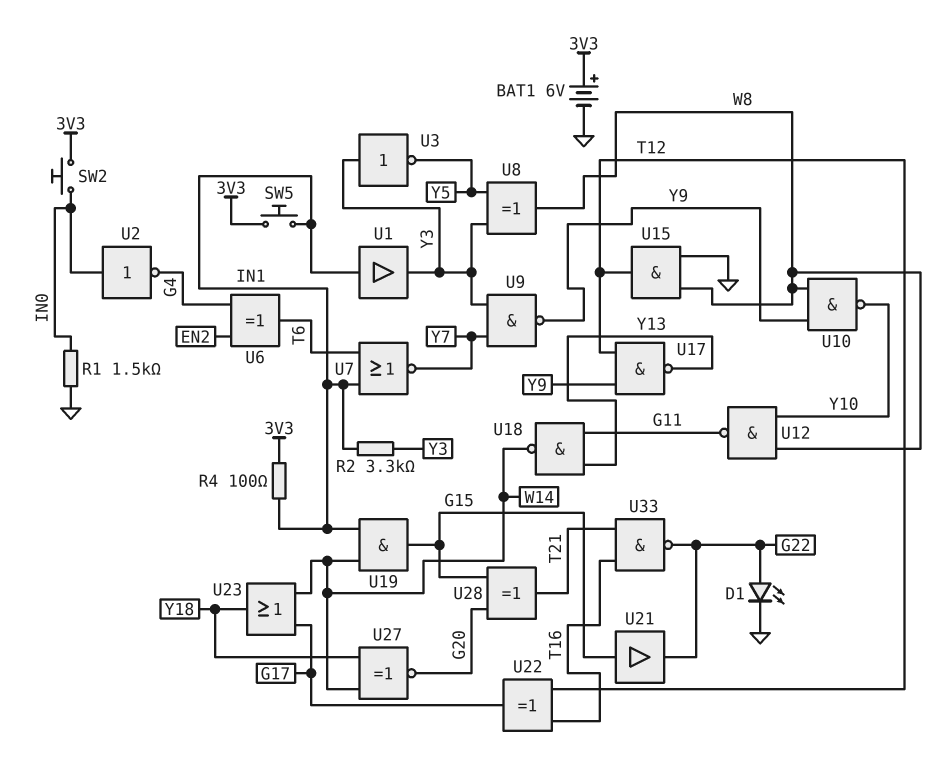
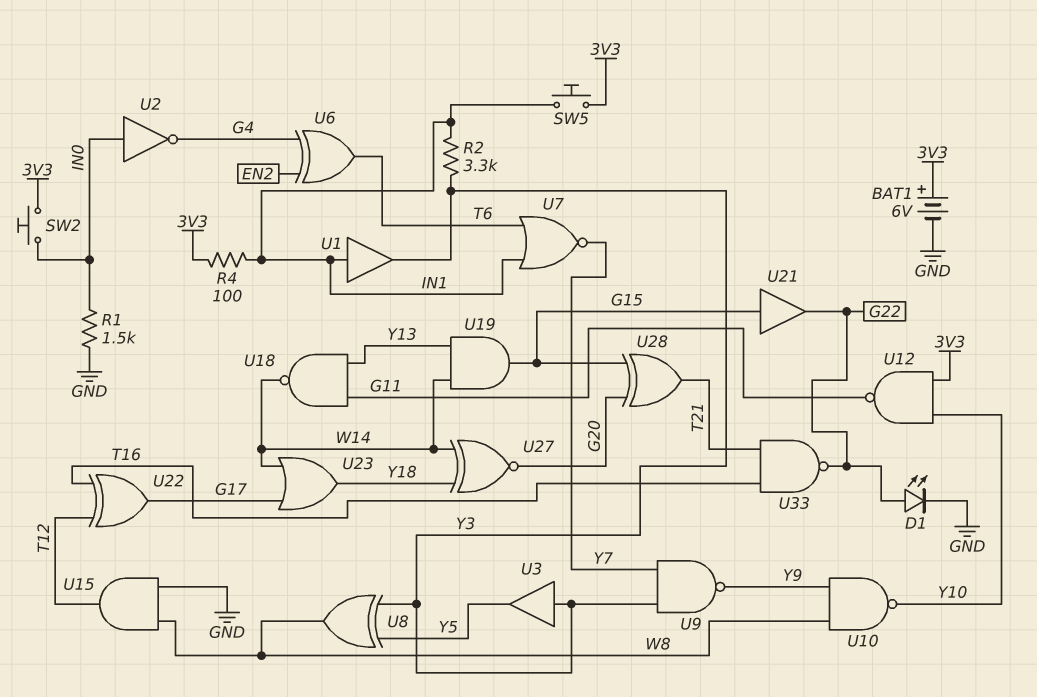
U3: NOT (in Y3, out Y5) -> buffer (in Y3, out Y5)
U12: NAND (in W8, in Y10, out G11) -> NAND (in 3V3, in Y10, out G11)
U17: NAND (in T12, in Y9, out Y13) -> none
U19: AND (in IN1, in W14, out G15) -> AND (in W14, in Y13, out G15)

